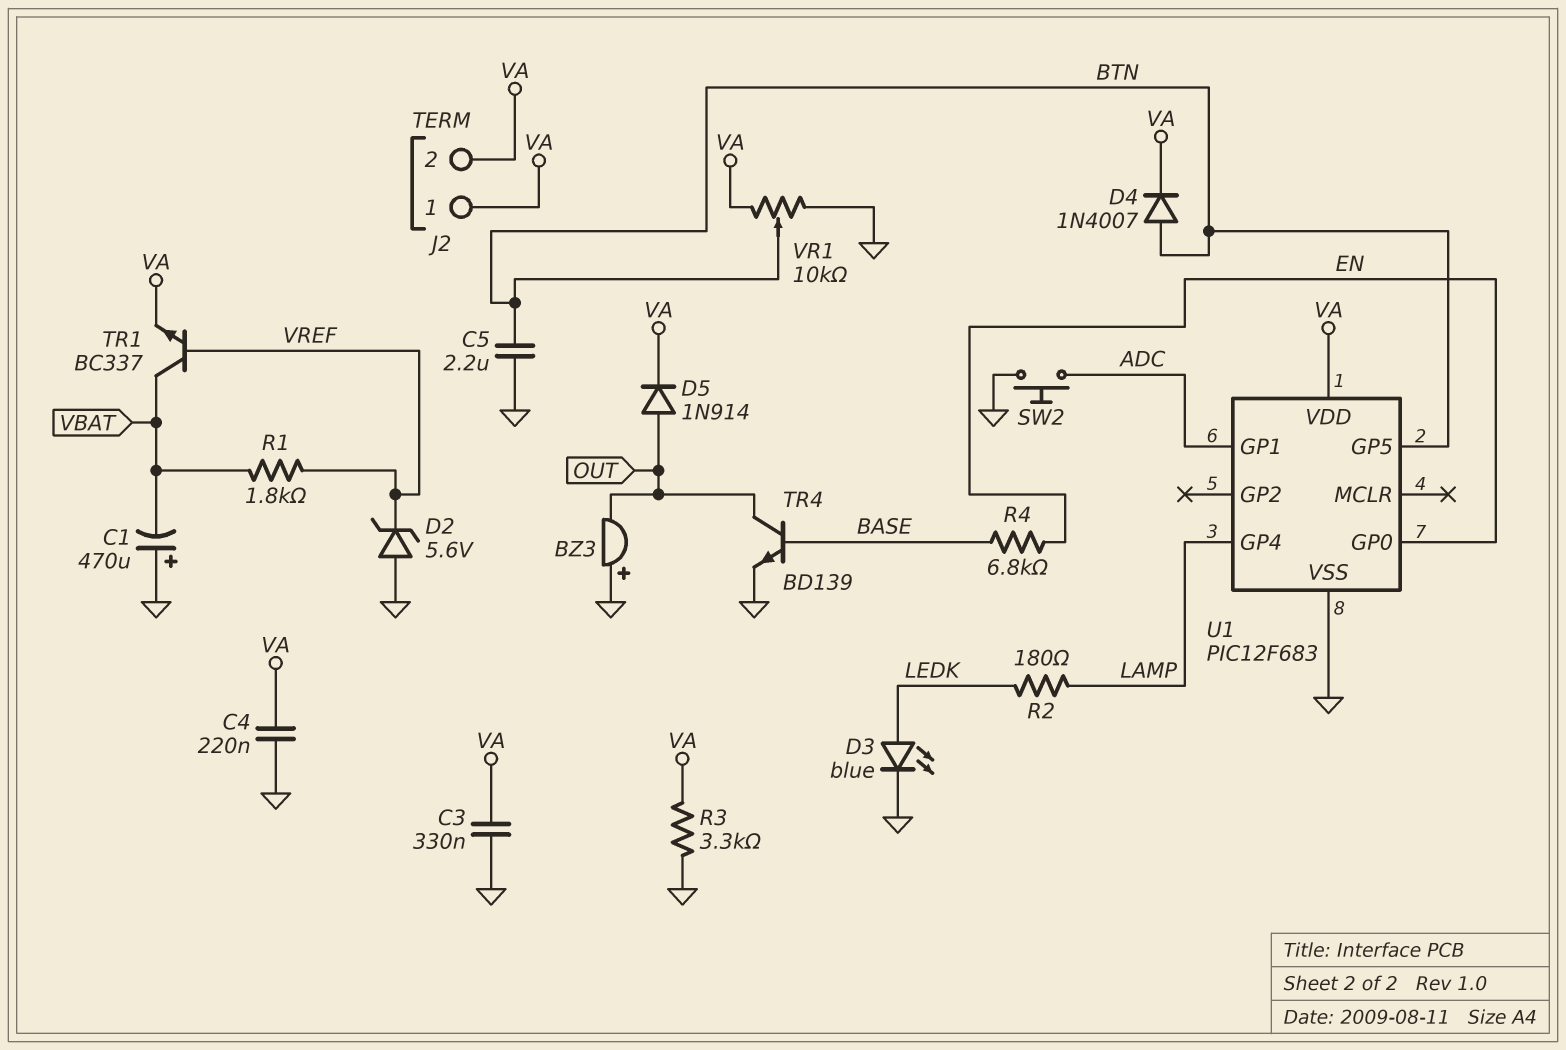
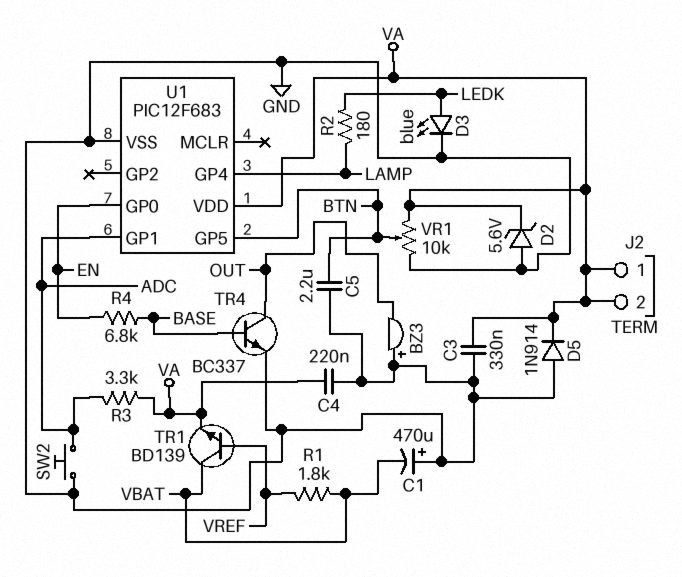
D2: zener 5.6V (A GND, K VREF) -> zener 5.6V (A GND, K VA)
D4: diode 1N4007 (A BTN, K VA) -> none
D5: diode 1N914 (A OUT, K VA) -> diode 1N914 (A GND, K VA)
R3: 3.3k (GND, VA) -> 3.3k (ADC, VA)
TR1: NPN BC337 (B VREF, C VBAT, E VA) -> NPN BD139 (B VREF, C VBAT, E VA)
TR4: NPN BD139 (B BASE, C OUT, E GND) -> NPN BC337 (B BASE, C OUT, E GND)

